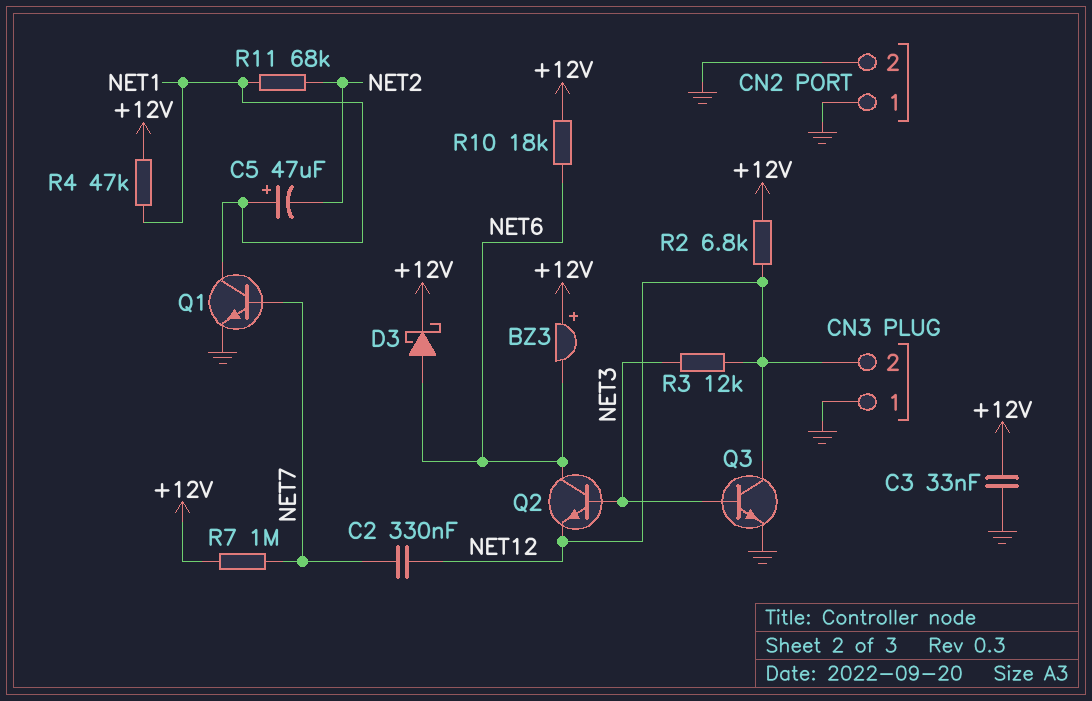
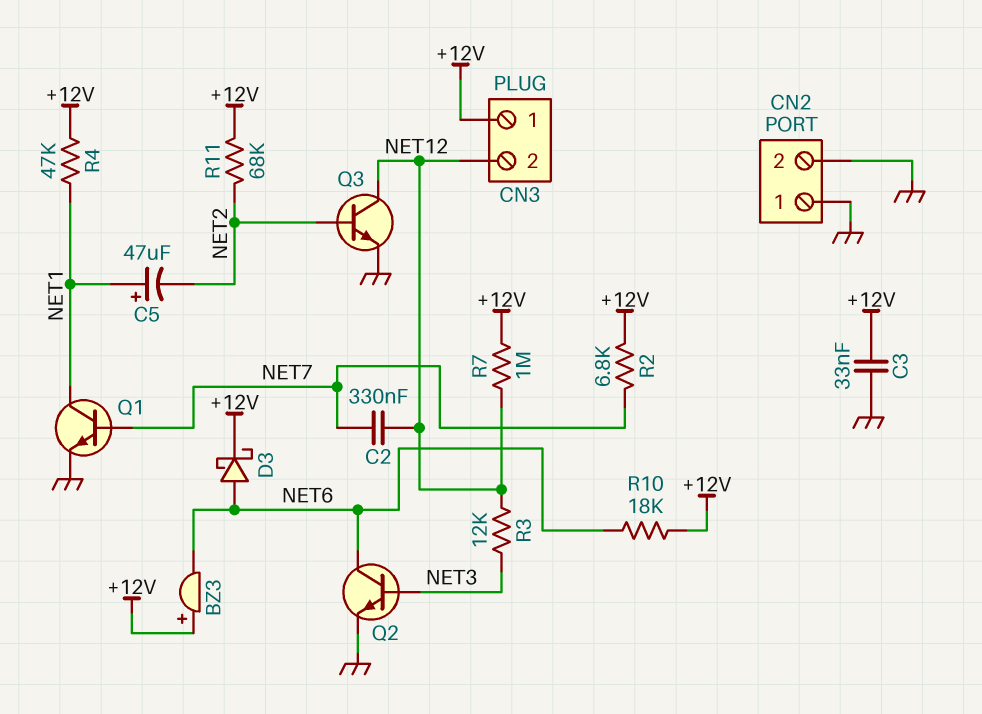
CN3 pin 1: GND -> +12V
Q2: NPN (B NET3, C NET6, E NET12) -> NPN (B NET3, C NET6, E GND)
Q3: NPN (B NET3, C NET12, E GND) -> NPN (B NET2, C NET12, E GND)
R2: 6.8k (+12V, NET12) -> 6.8k (+12V, NET7)
R7: 1M (+12V, NET7) -> 1M (+12V, NET12)
R11: 68k (NET1, NET2) -> 68k (+12V, NET2)

